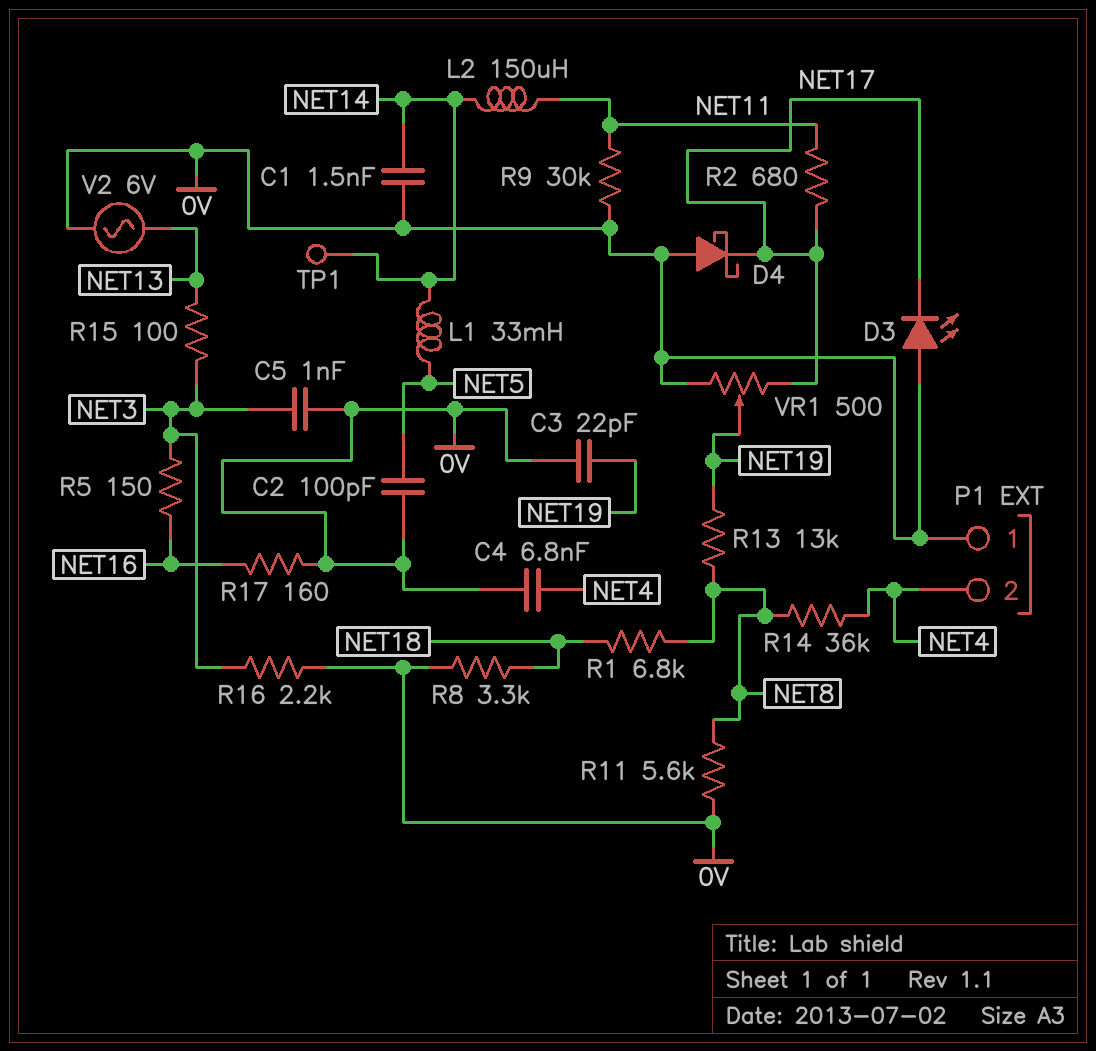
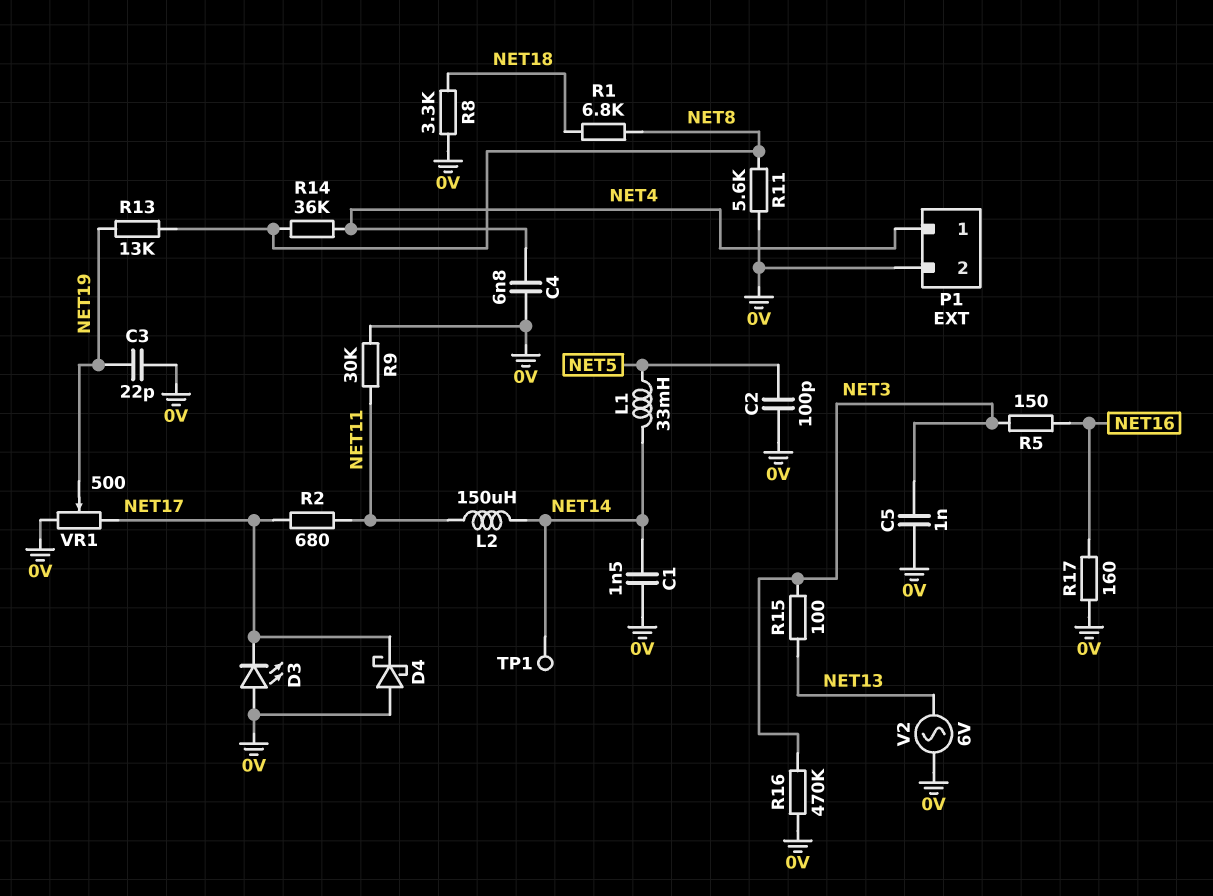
P1 pin 1: 0V -> NET4
P1 pin 2: NET4 -> 0V
R16: 2.2k (0V, NET3) -> 470k (0V, NET3)

